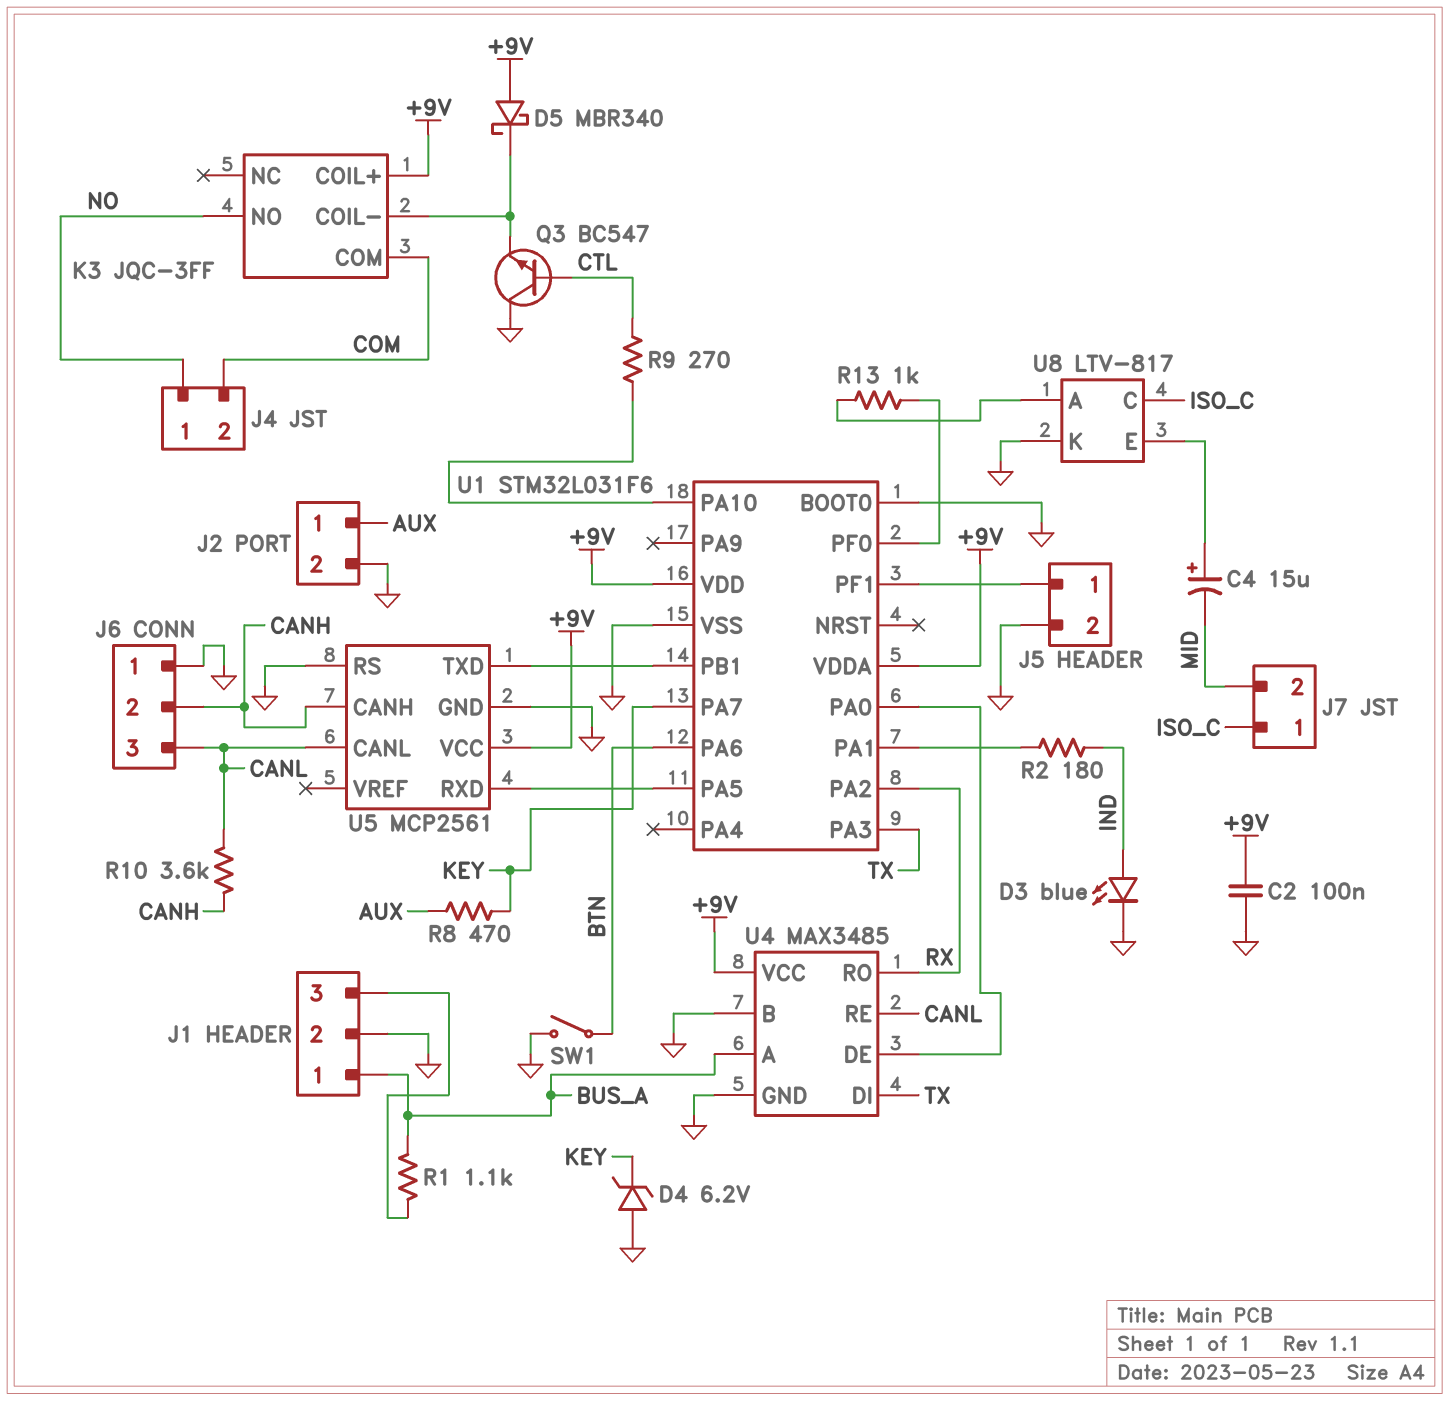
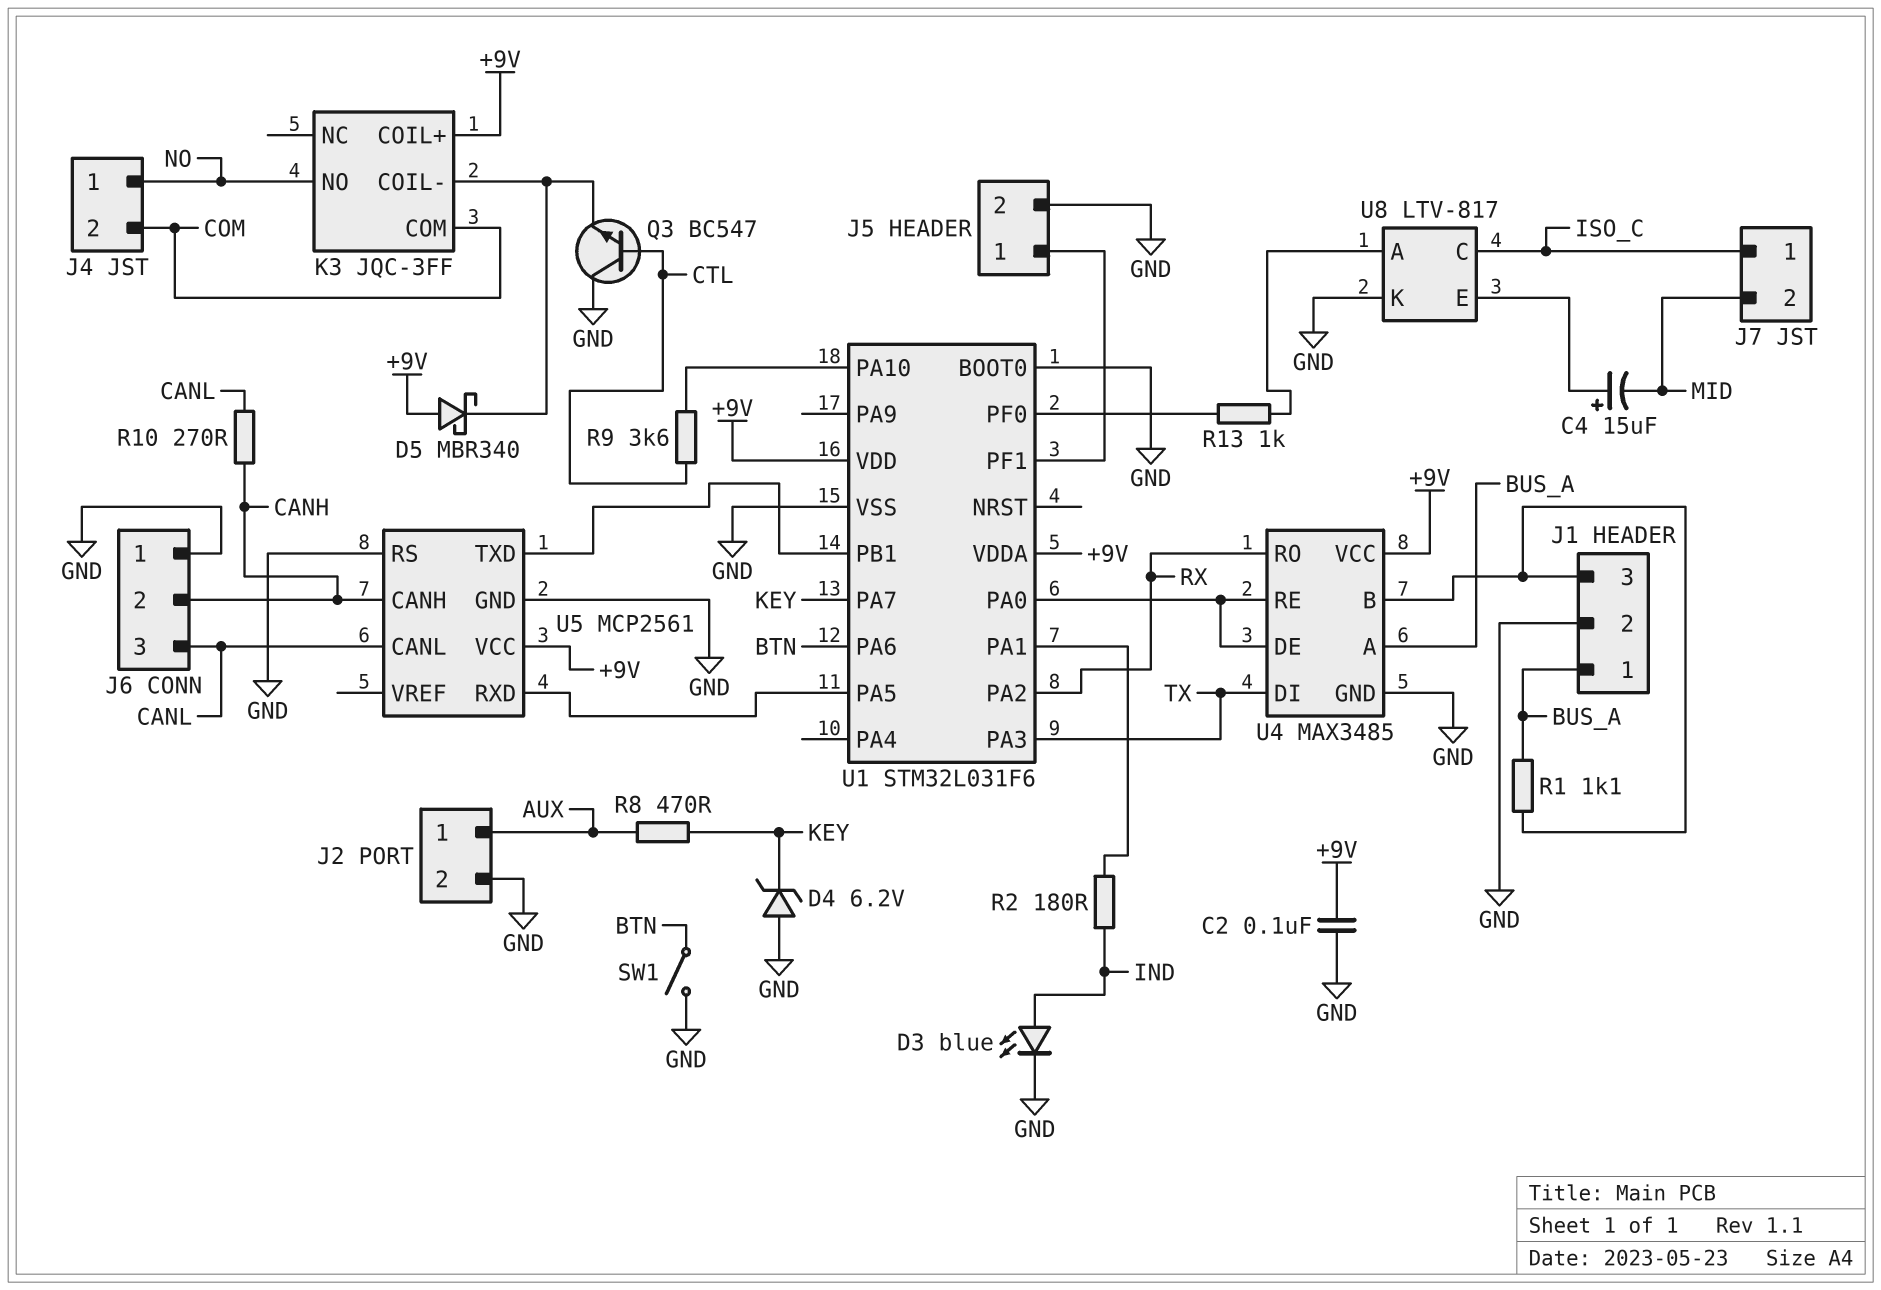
R9: 270 (CTL, U1/PA10) -> 3.6k (CTL, U1/PA10)
R10: 3.6k (CANH, CANL) -> 270 (CANH, CANL)
U4 pin B: GND -> J1/3
U4 pin RE: CANL -> U1/PA0

